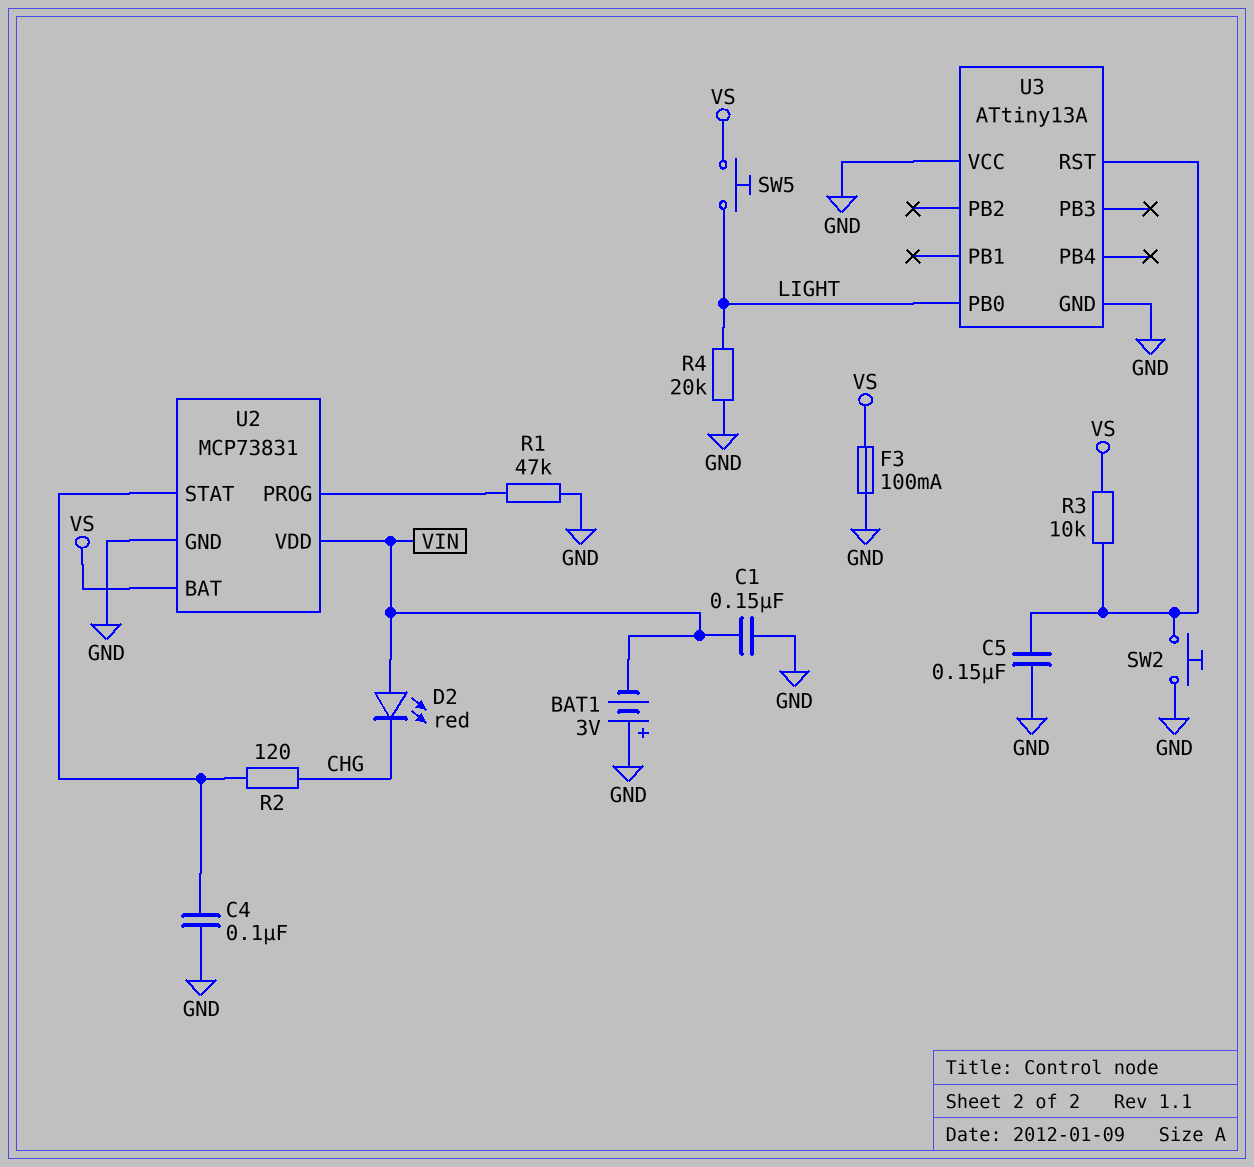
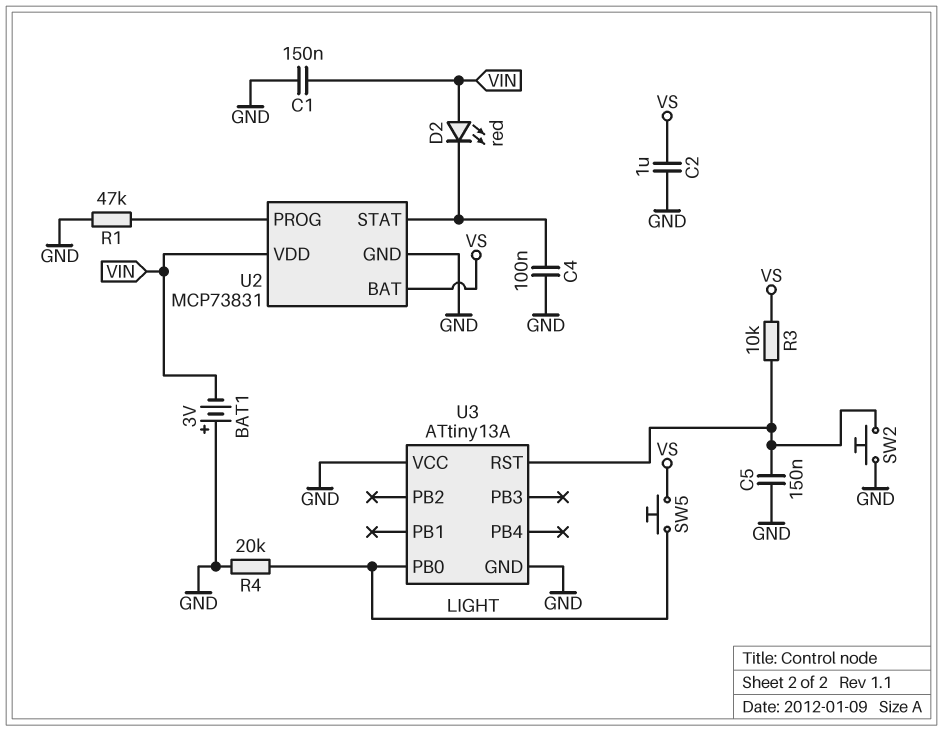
C2: none -> 1uF (GND, VS)
D2: LED red (A VIN, K CHG) -> LED red (A VIN, K U2/STAT)
F3: 100mA (GND, VS) -> none
R2: 120 (CHG, U2/STAT) -> none

